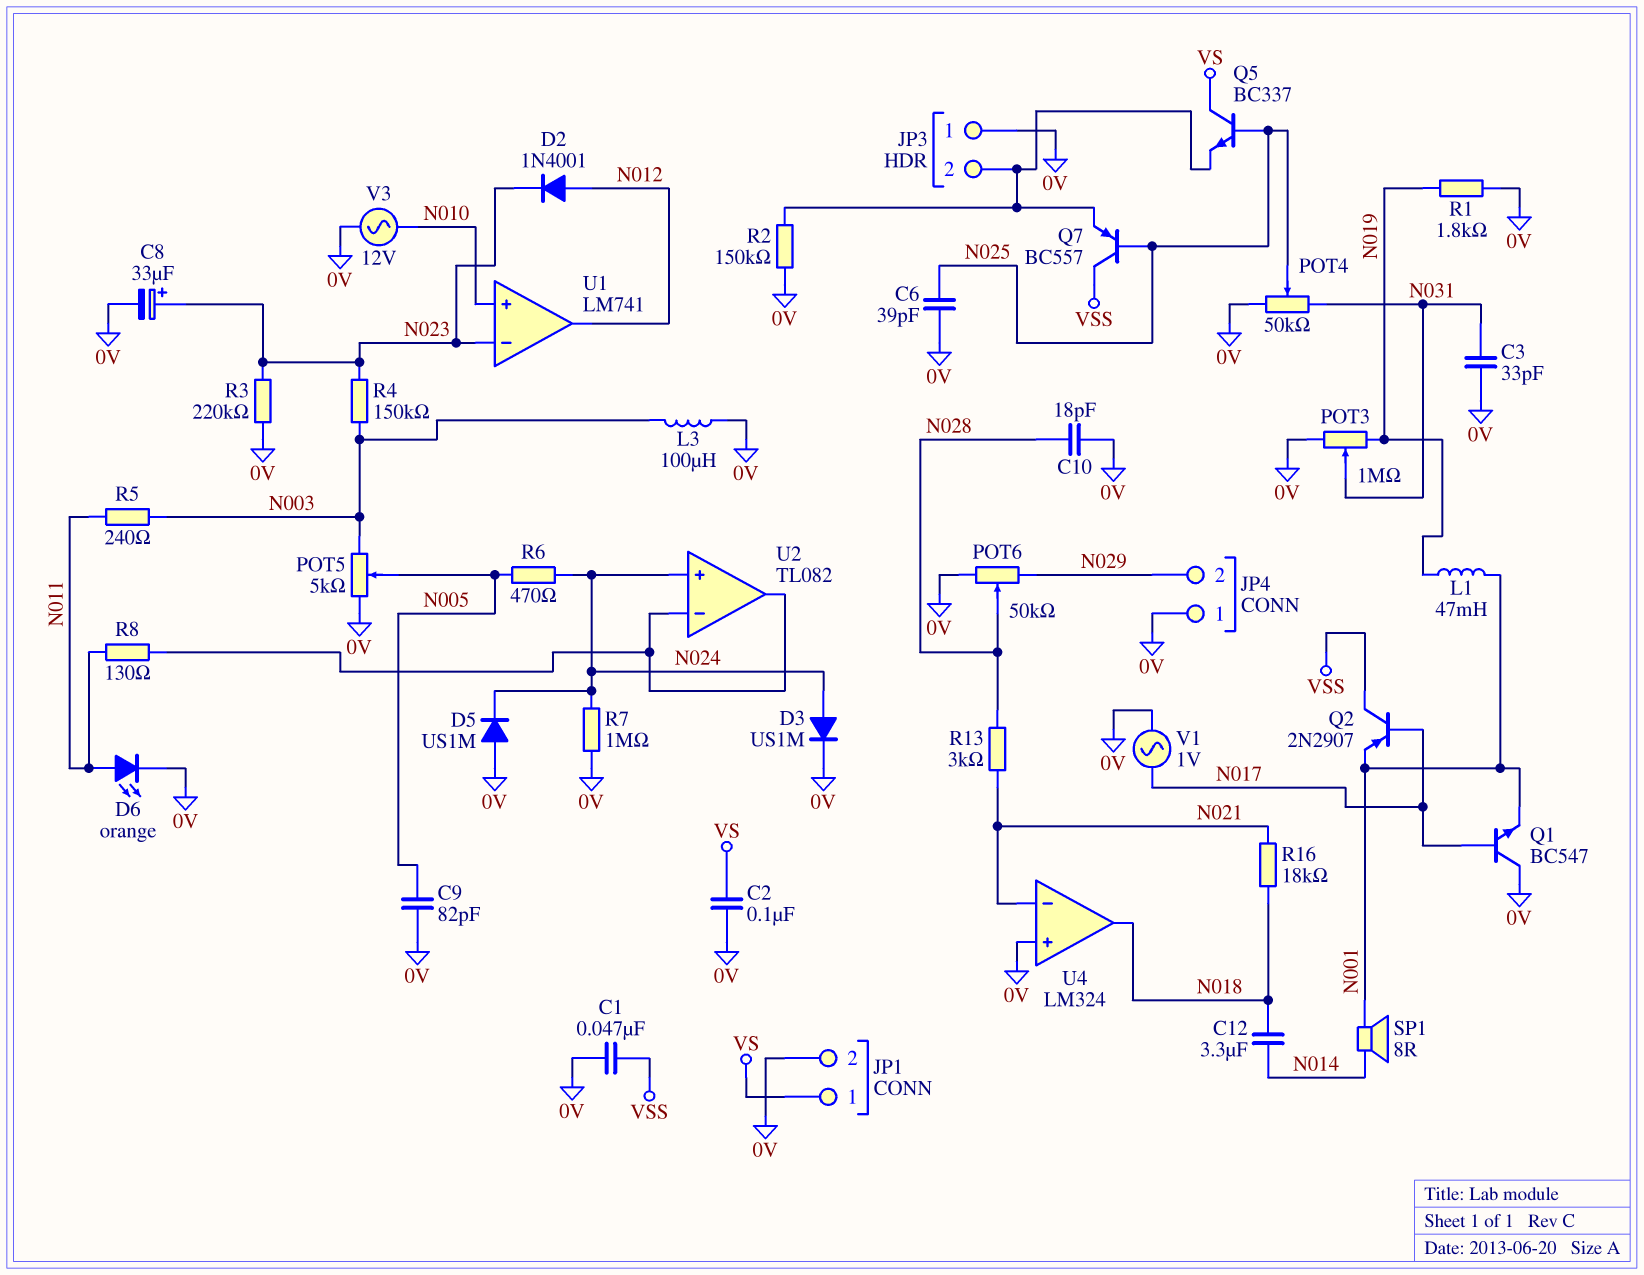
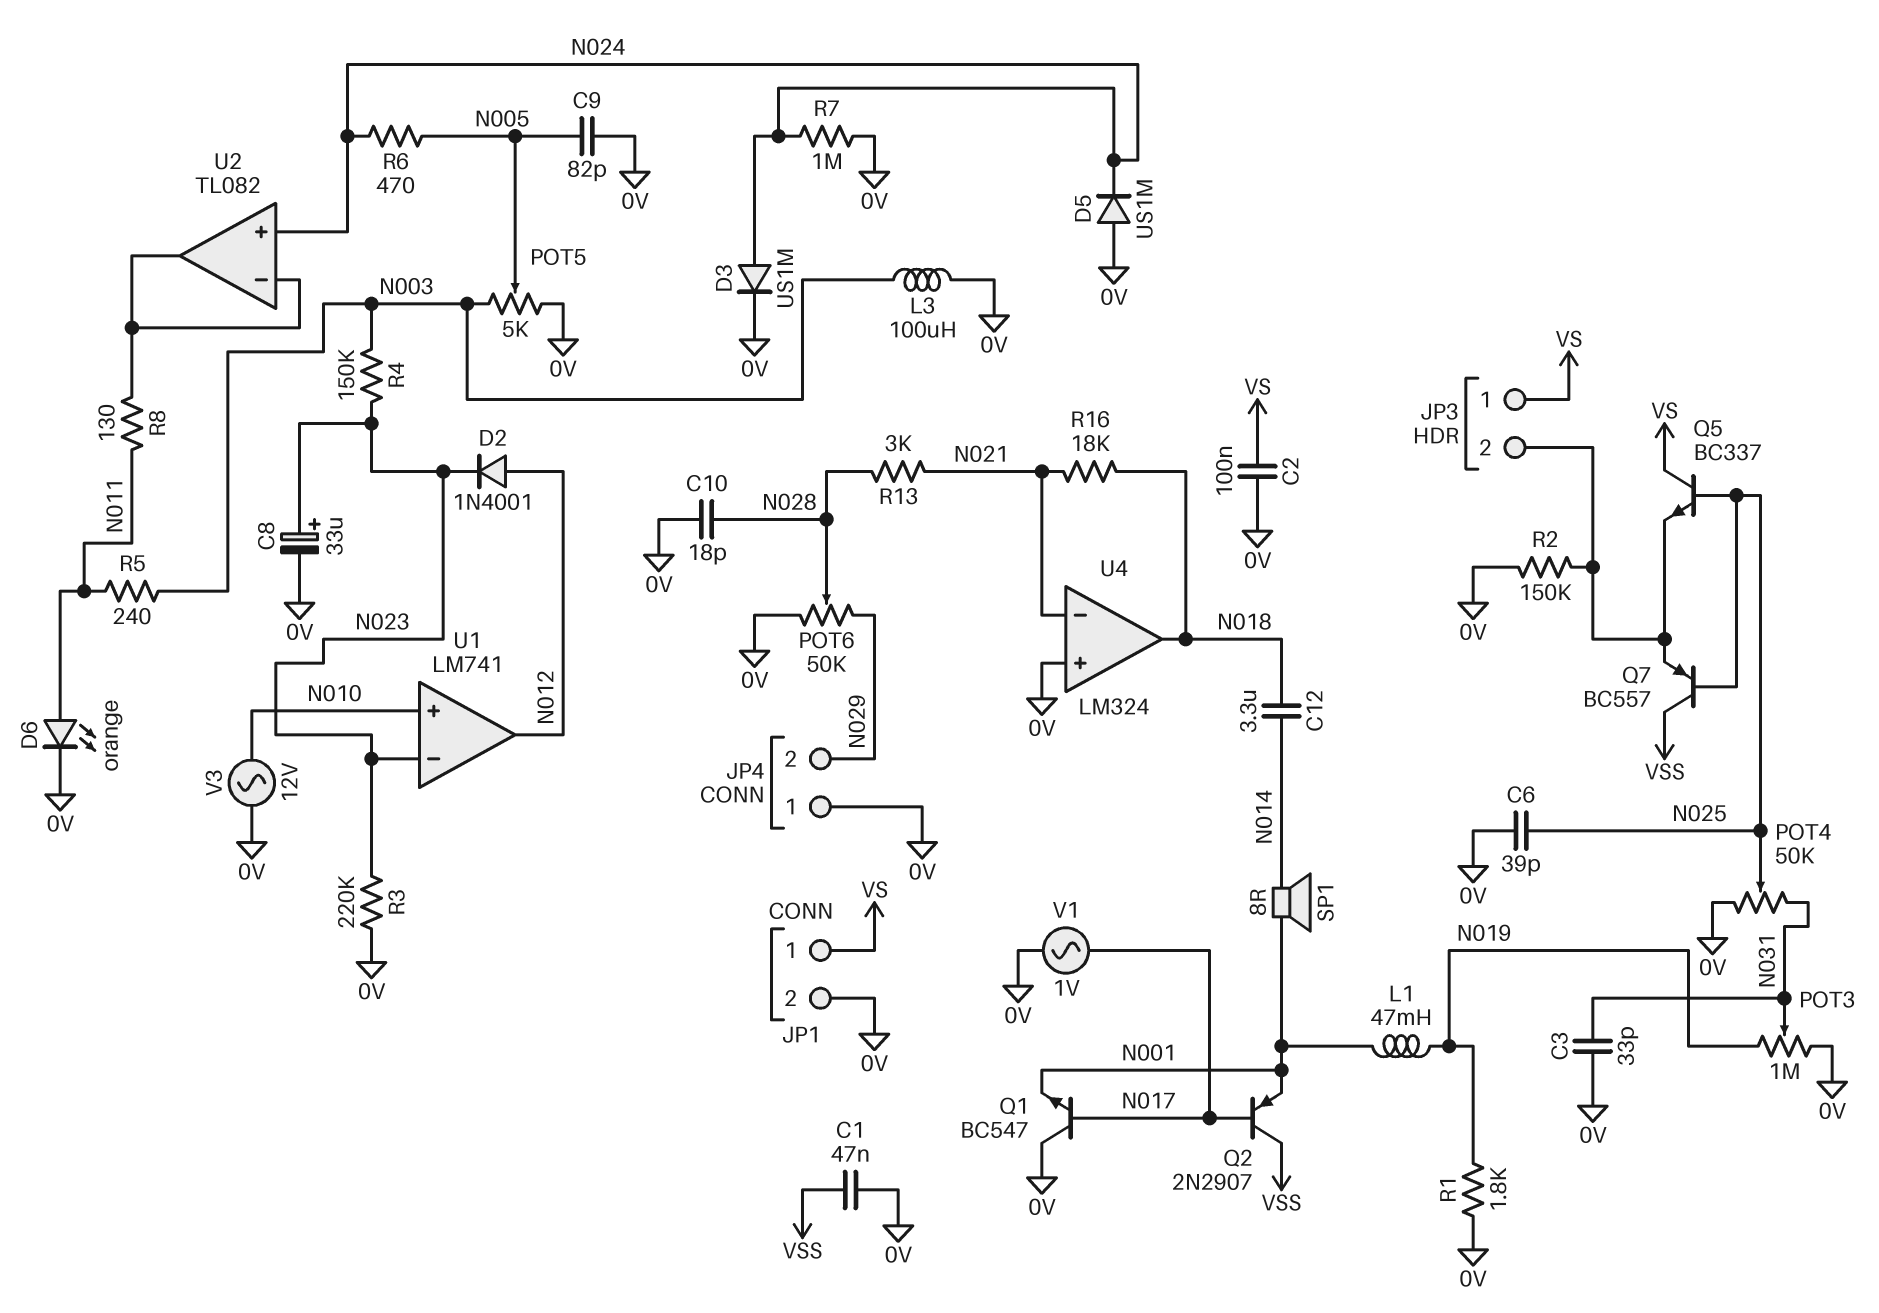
JP3 pin 1: 0V -> VS

